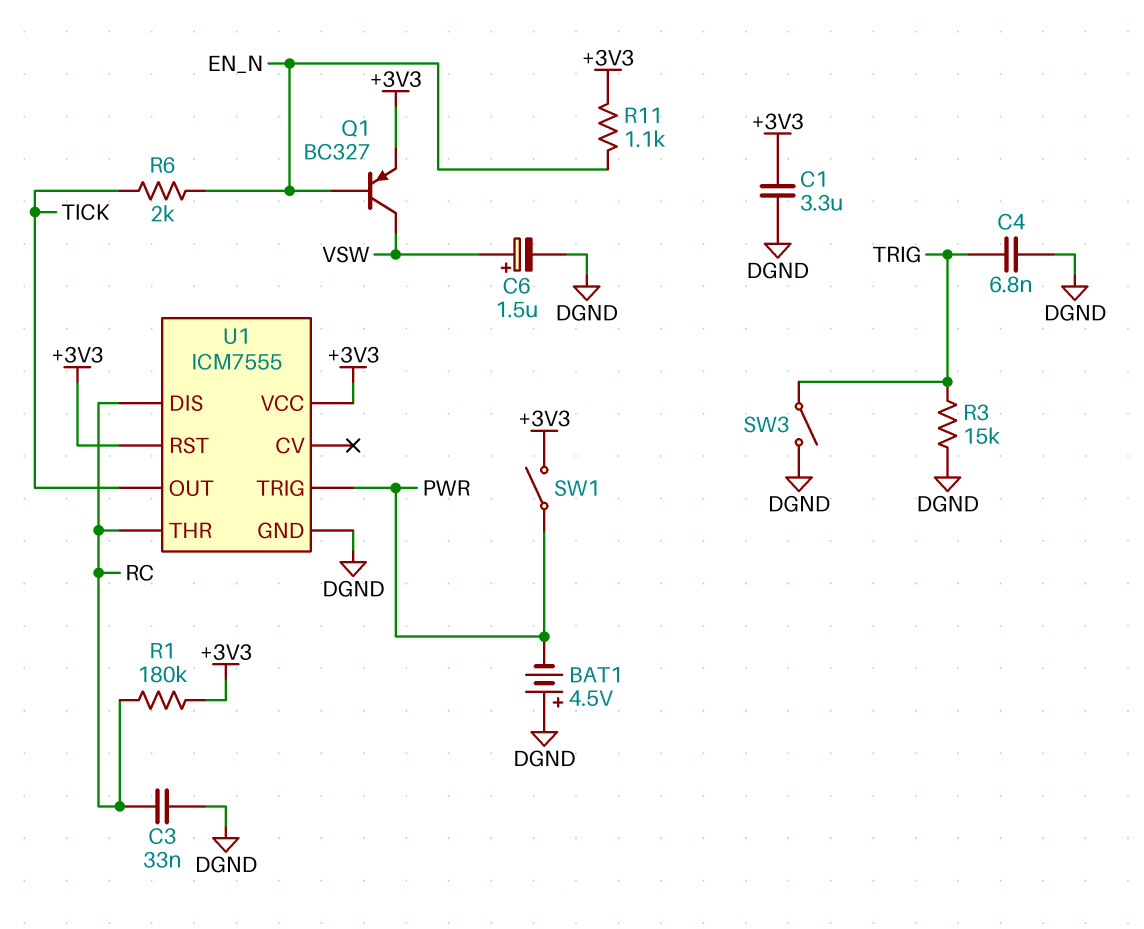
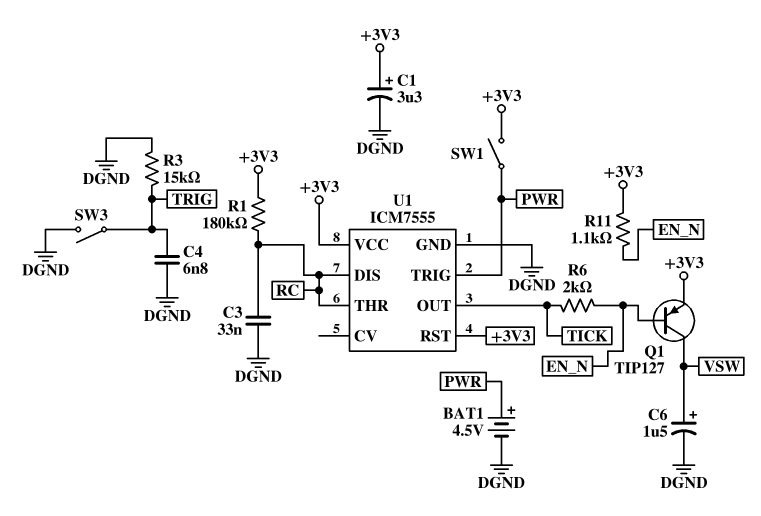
BAT1: 4.5V (plus DGND, minus PWR) -> 4.5V (plus PWR, minus DGND)
C1: 3.3uF (+3V3, DGND) -> 3.3uF (plus +3V3, minus DGND)
Q1: PNP BC327 (B EN_N, C VSW, E +3V3) -> PNP TIP127 (B EN_N, C VSW, E +3V3)

